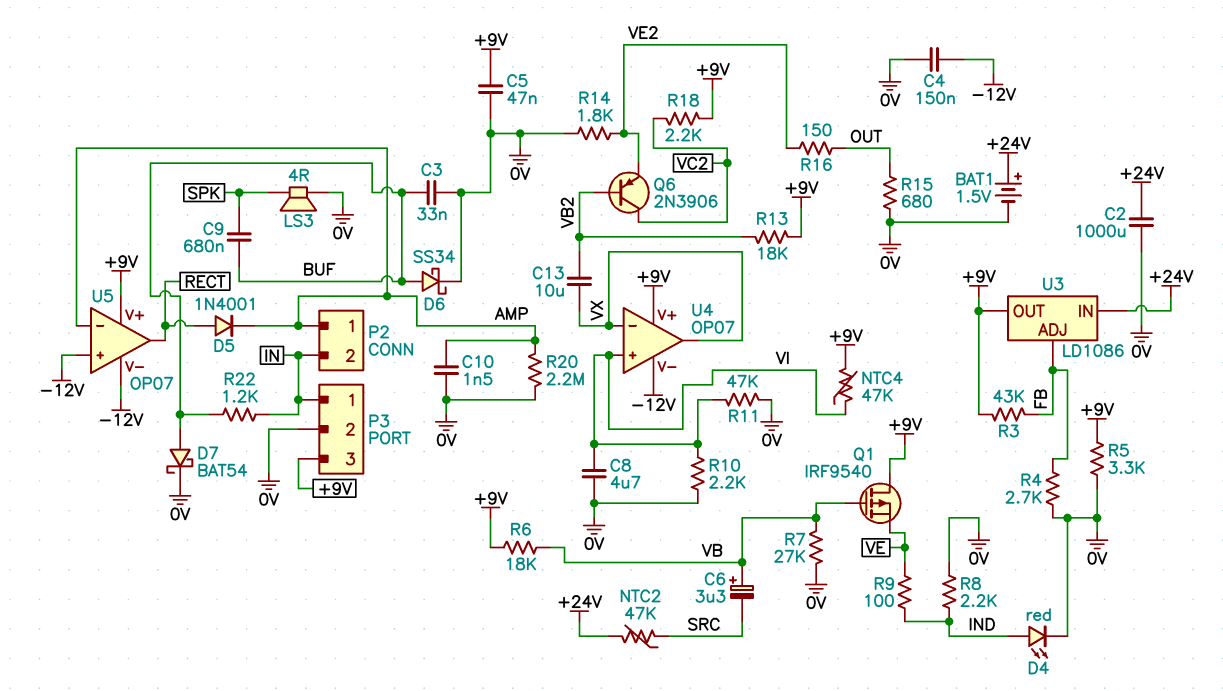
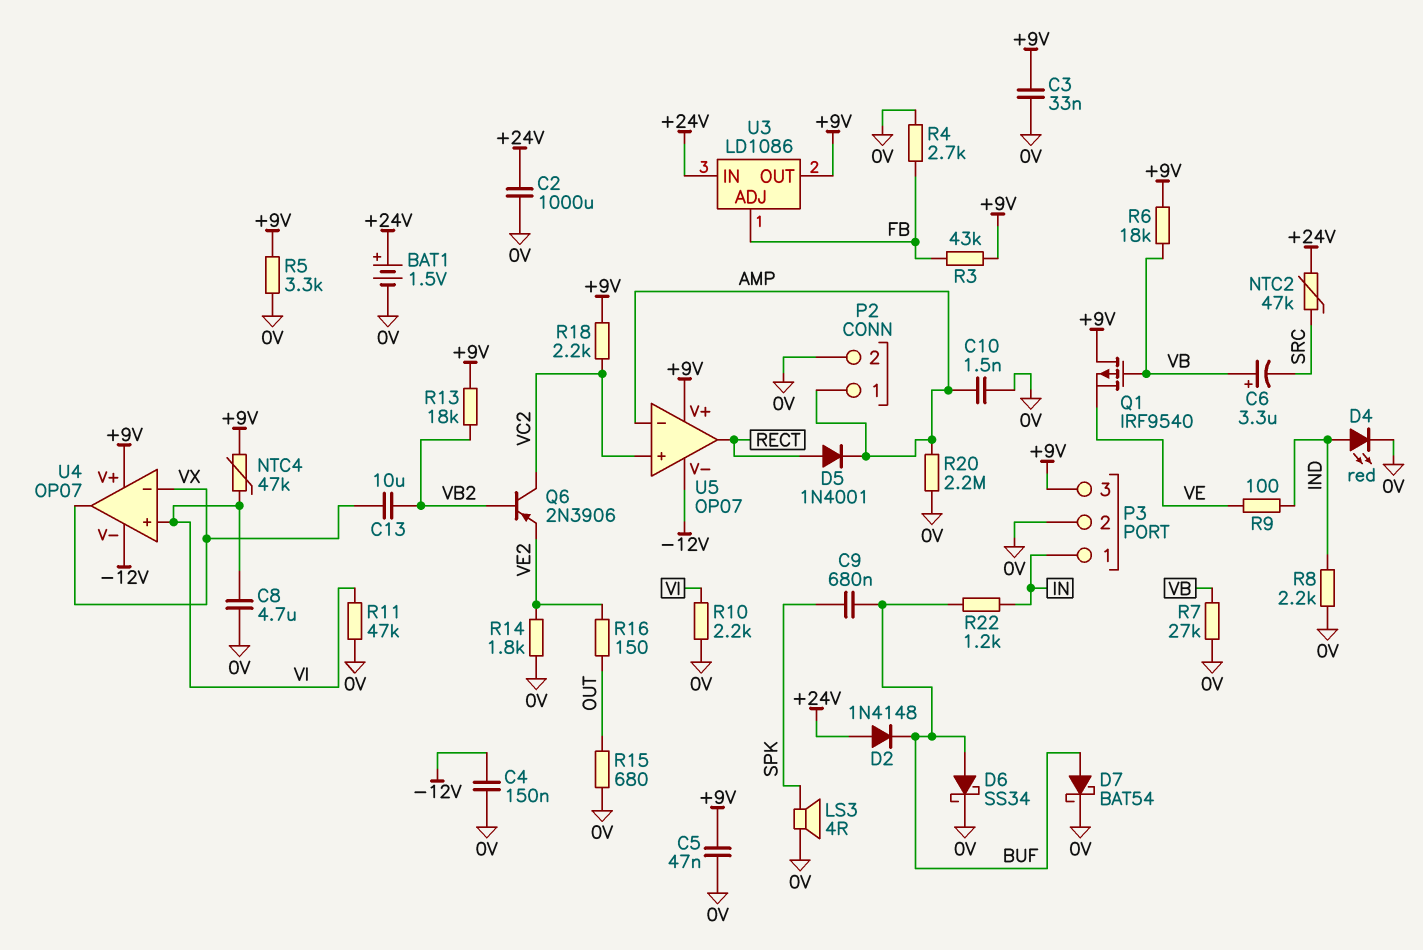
C3: 33nF (0V, BUF) -> 33nF (+9V, 0V)
D2: none -> diode 1N4148 (A +24V, K BUF)
P2 pin 2: IN -> 0V
U5 pin in+: -12V -> VC2

